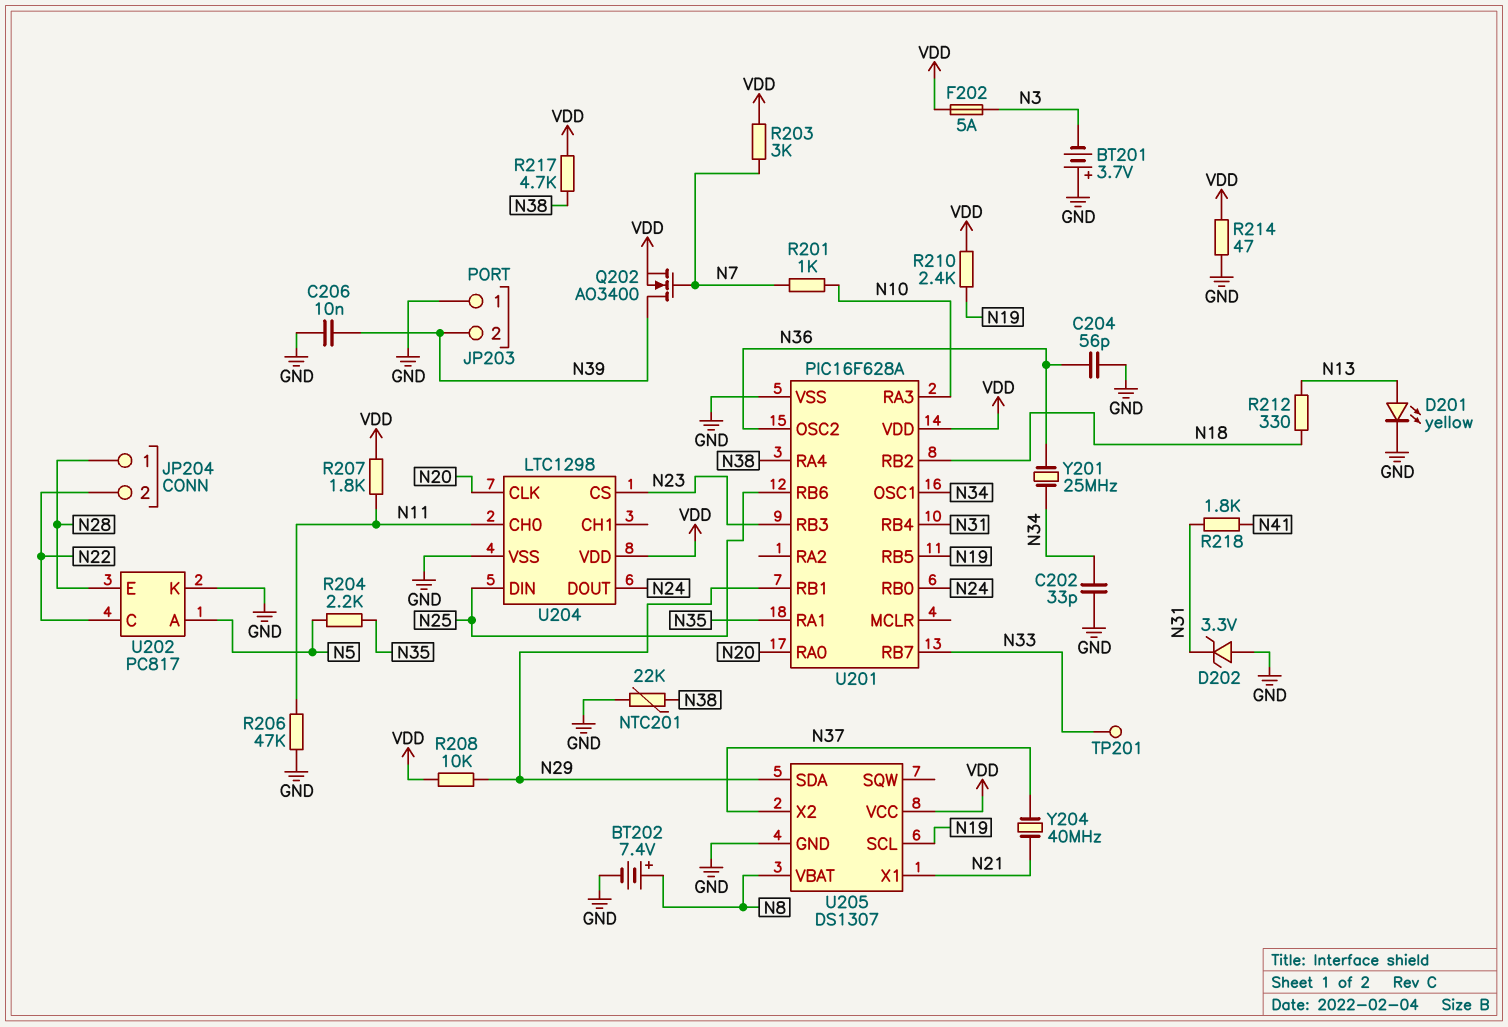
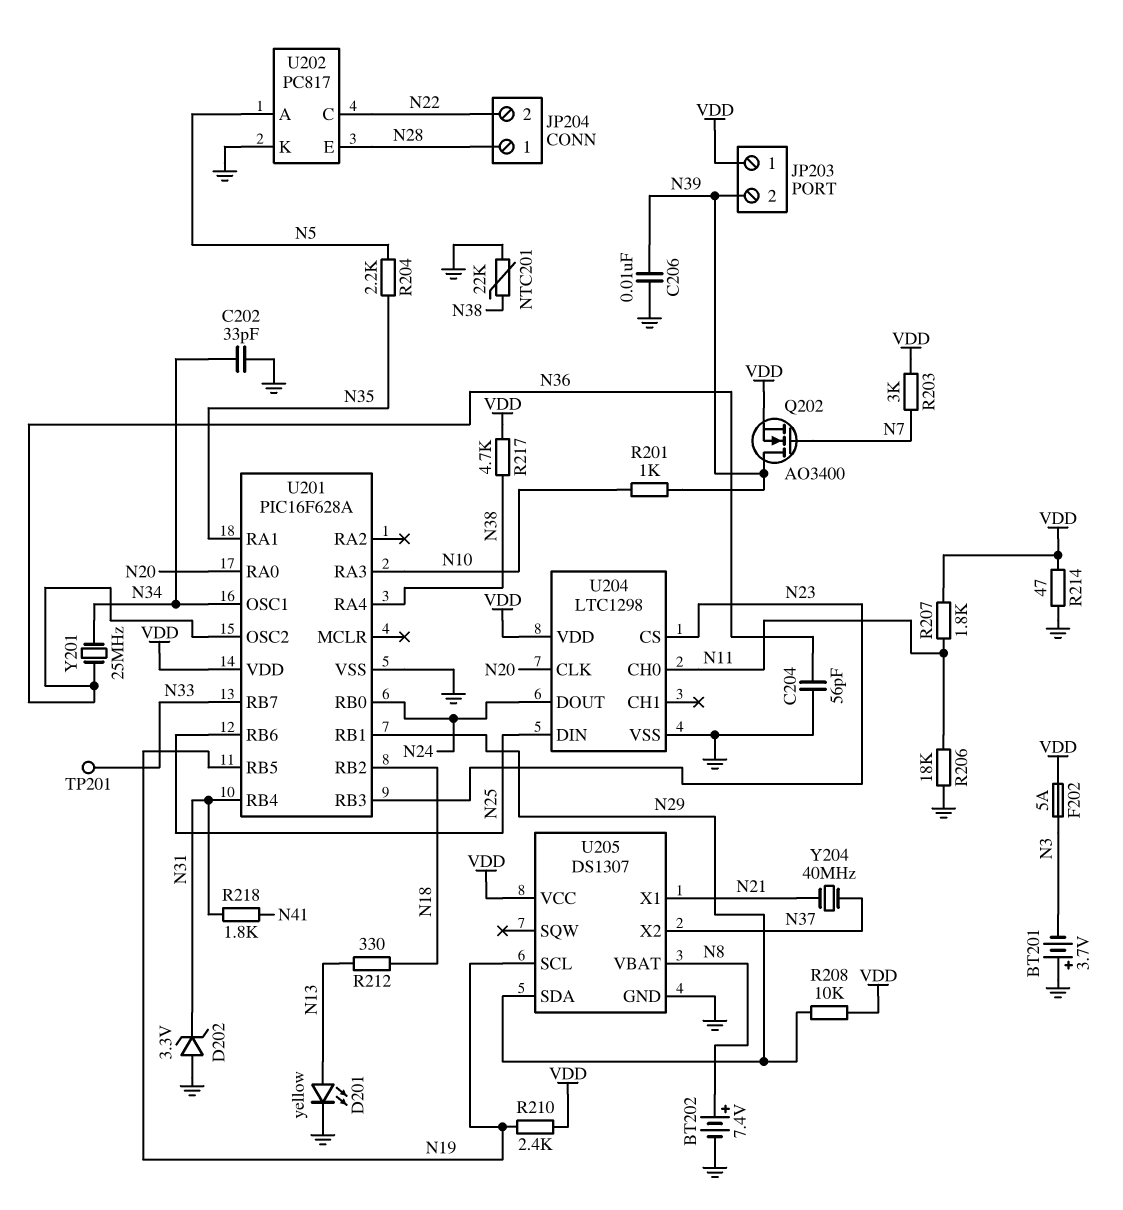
JP203 pin 1: GND -> VDD
R201: 1k (N7, N10) -> 1k (N10, N39)
R206: 47k (GND, N11) -> 18k (GND, N11)

